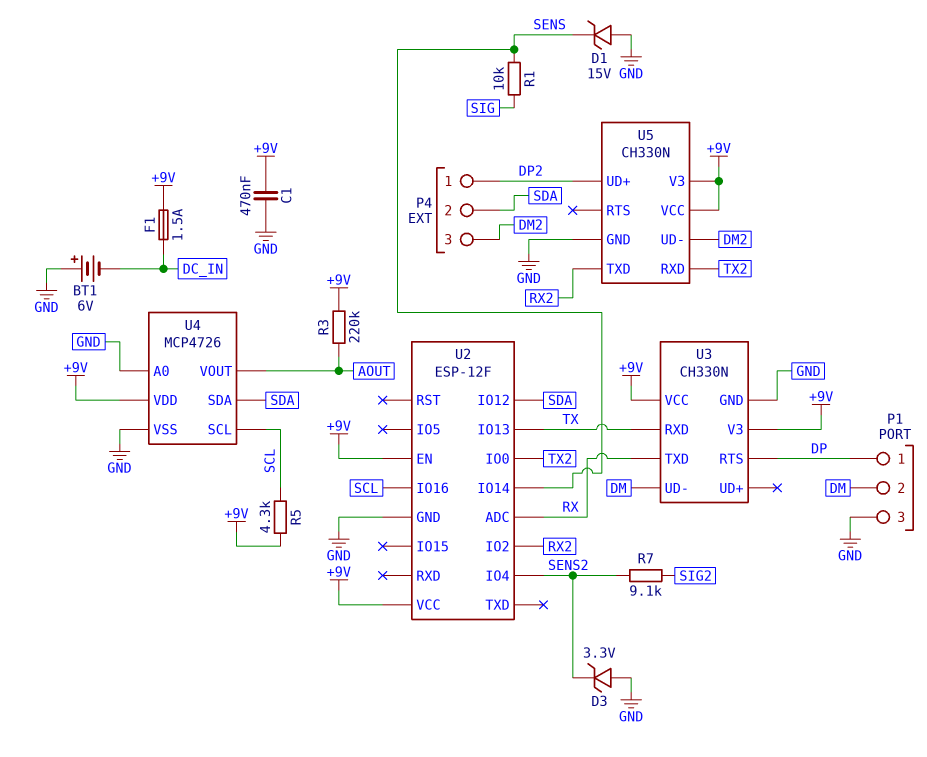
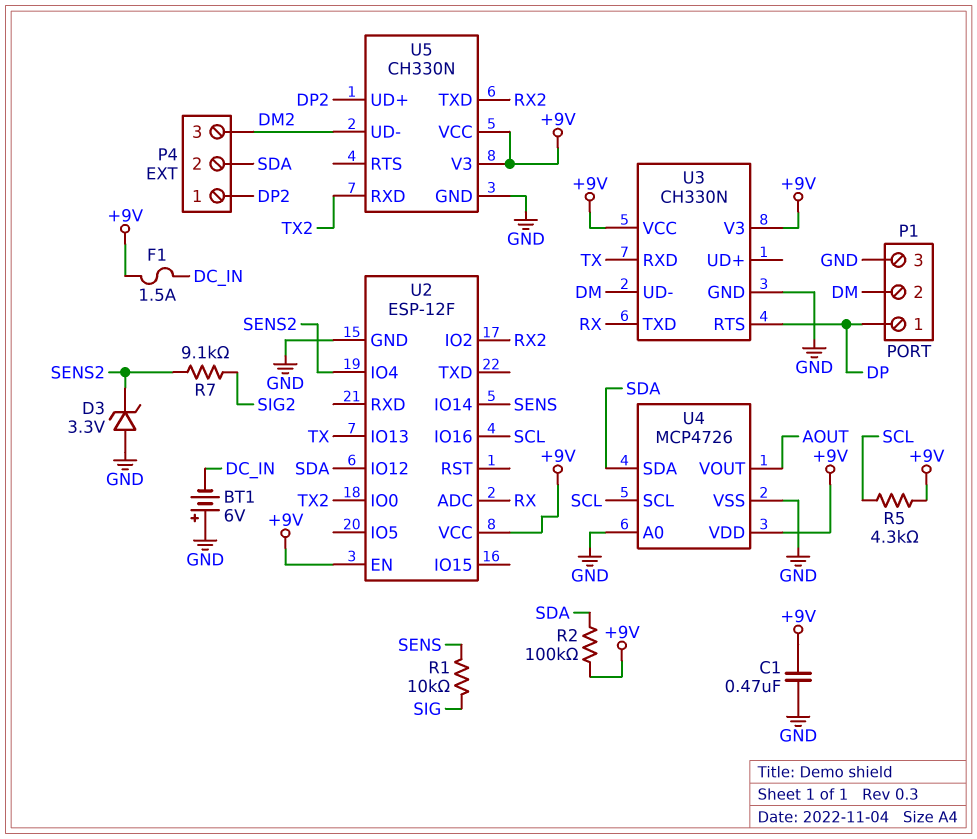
D1: zener 15V (A GND, K SENS) -> none
R2: none -> 100k (+9V, SDA)
R3: 220k (+9V, AOUT) -> none

